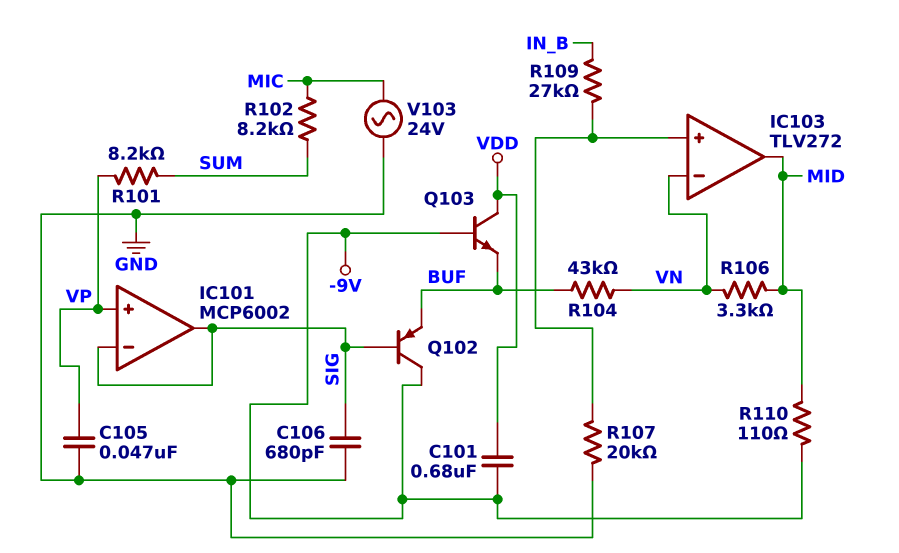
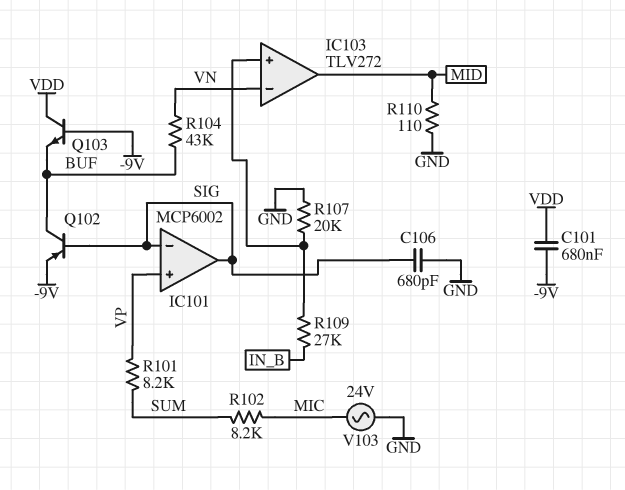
C105: 47nF (GND, VP) -> none
Q102: PNP (B SIG, C -9V, E BUF) -> PNP (B SIG, C BUF, E -9V)
R106: 3.3k (MID, VN) -> none
R110: 110 (-9V, MID) -> 110 (GND, MID)

